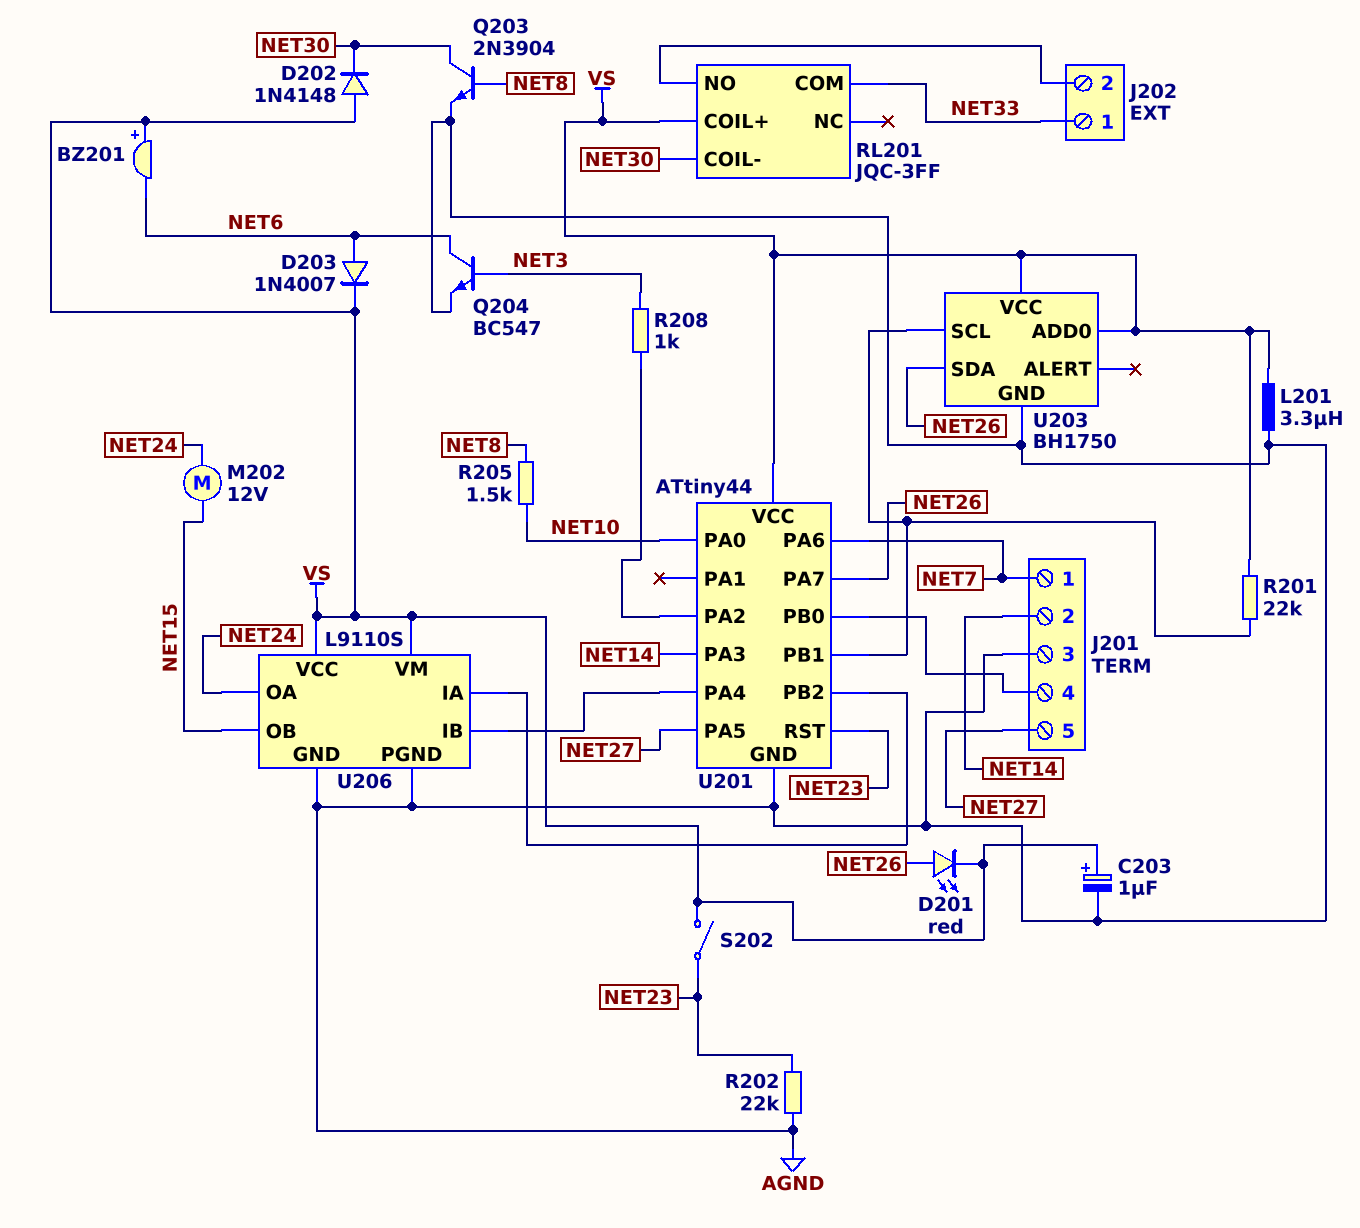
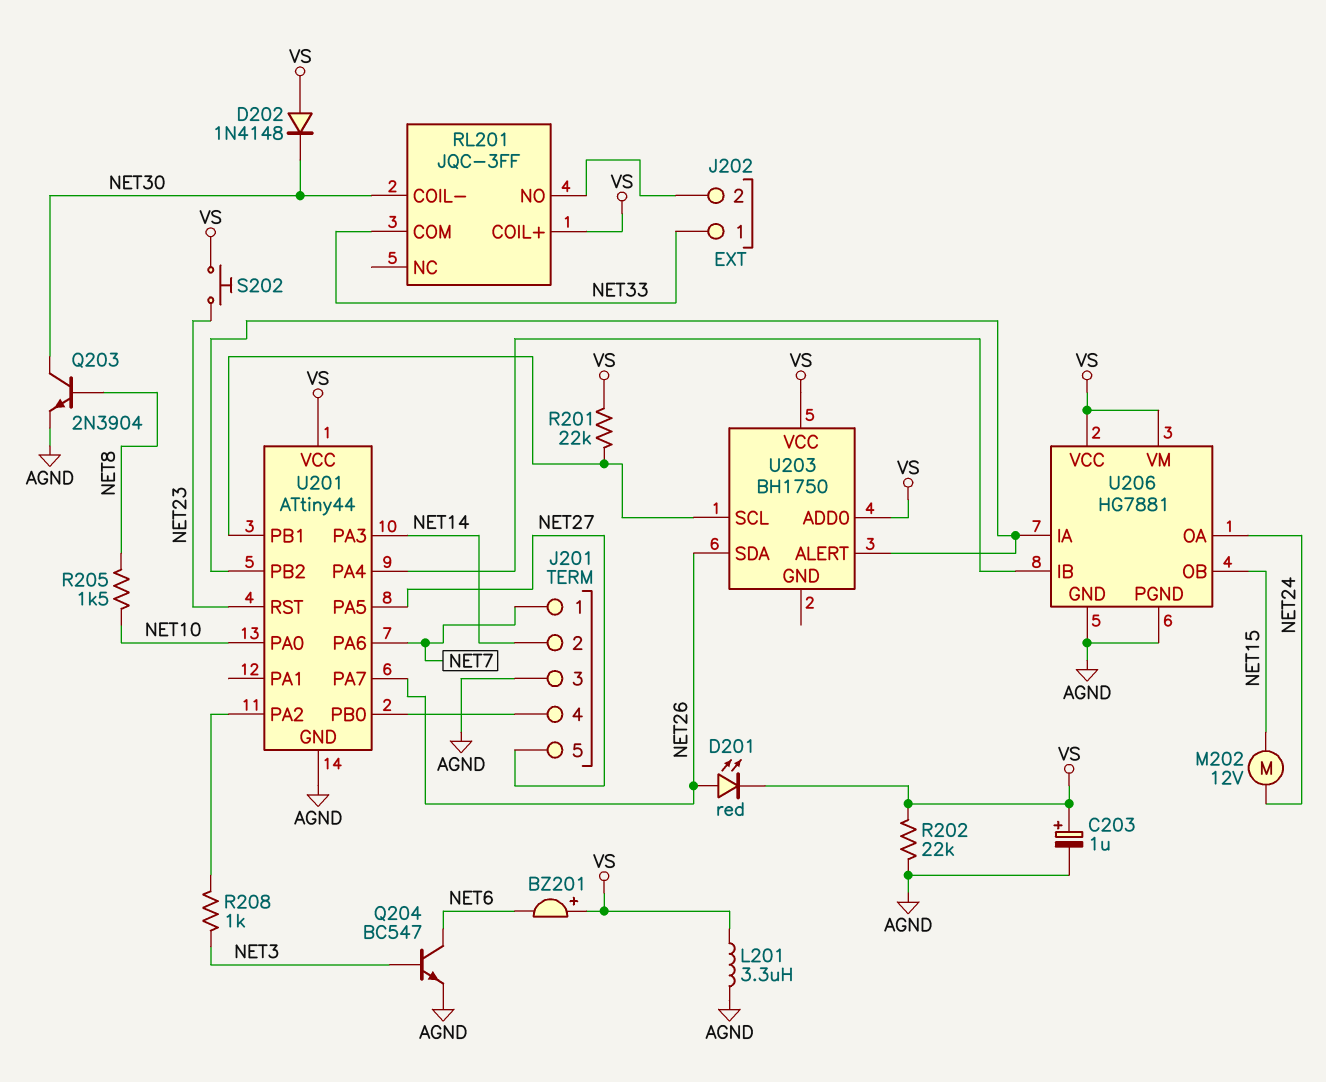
D203: diode 1N4007 (A NET6, K VS) -> none
R202: 22k (AGND, NET23) -> 22k (AGND, VS)
S202: switch (NET23, VS) -> button (NET23, VS)
U203 pin ALERT: none -> U201/PB2
U203 pin GND: AGND -> none
U206: L9110S -> HG7881

